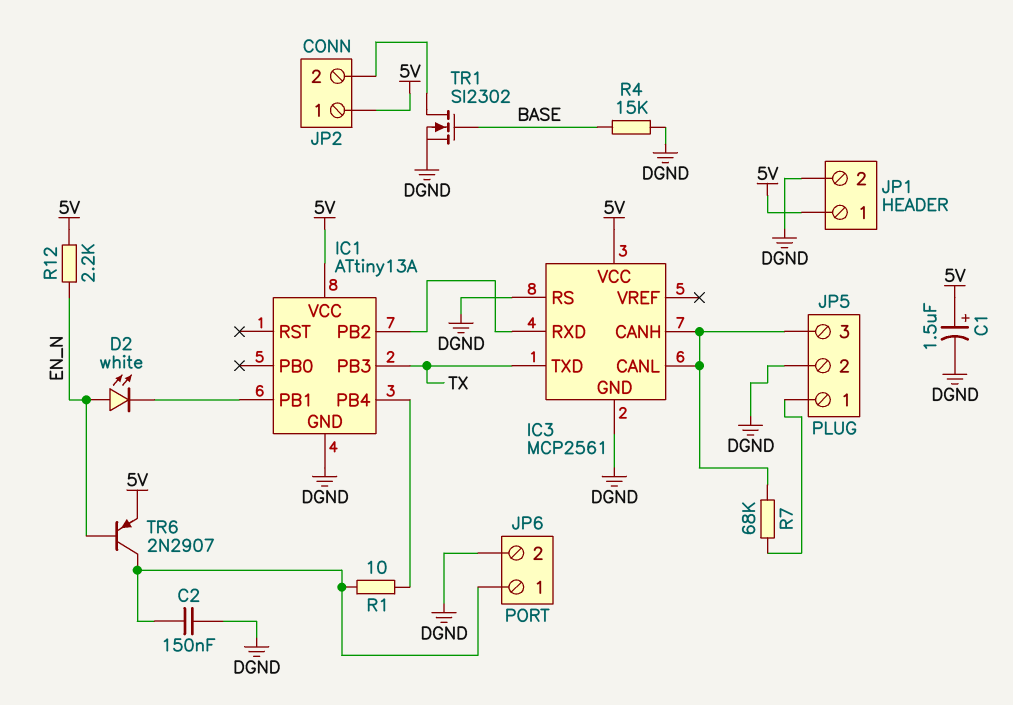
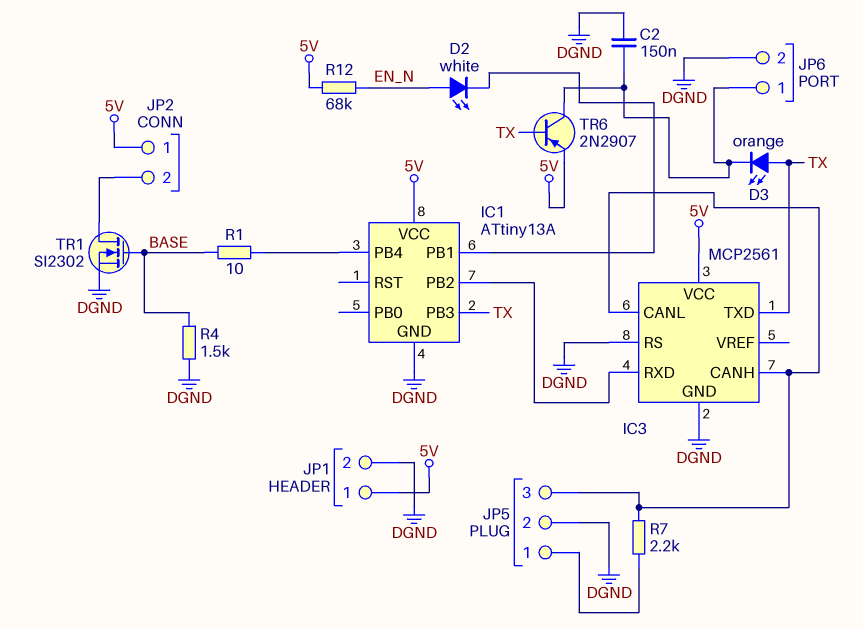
C1: 1.5uF (plus 5V, minus DGND) -> none
D3: none -> LED orange (A TX, K JP6/1)
R1: 10 (IC1/PB4, JP6/1) -> 10 (BASE, IC1/PB4)
R4: 15k (BASE, DGND) -> 1.5k (BASE, DGND)
R7: 68k (IC3/CANH, JP5/1) -> 2.2k (IC3/CANH, JP5/1)
R12: 2.2k (5V, EN_N) -> 68k (5V, EN_N)
TR6: PNP 2N2907 (B EN_N, C JP6/1, E 5V) -> PNP 2N2907 (B TX, C JP6/1, E 5V)

